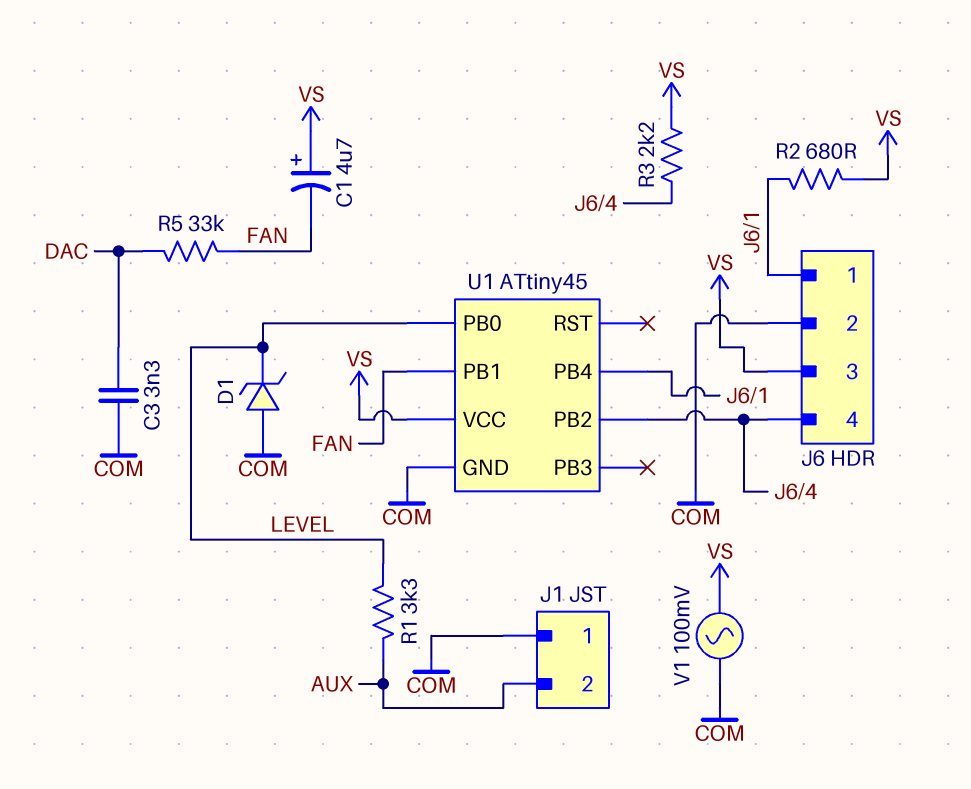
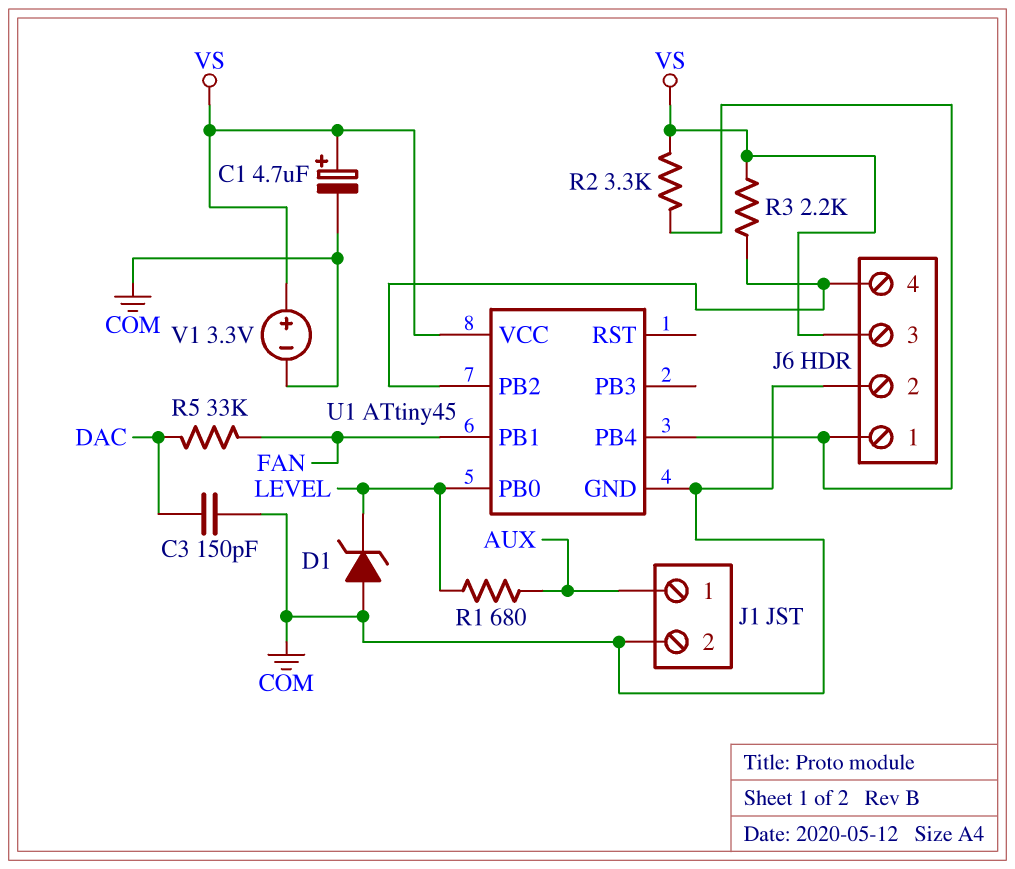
C1: 4.7uF (plus VS, minus FAN) -> 4.7uF (plus VS, minus COM)
C3: 3.3nF (COM, DAC) -> 150pF (COM, DAC)
J1 pin 1: COM -> AUX
J1 pin 2: AUX -> COM
R1: 3.3k (AUX, LEVEL) -> 680 (AUX, LEVEL)
R2: 680 (J6/1, VS) -> 3.3k (J6/1, VS)
V1: AC 100mV (COM, VS) -> 3.3V (plus VS, minus COM)

